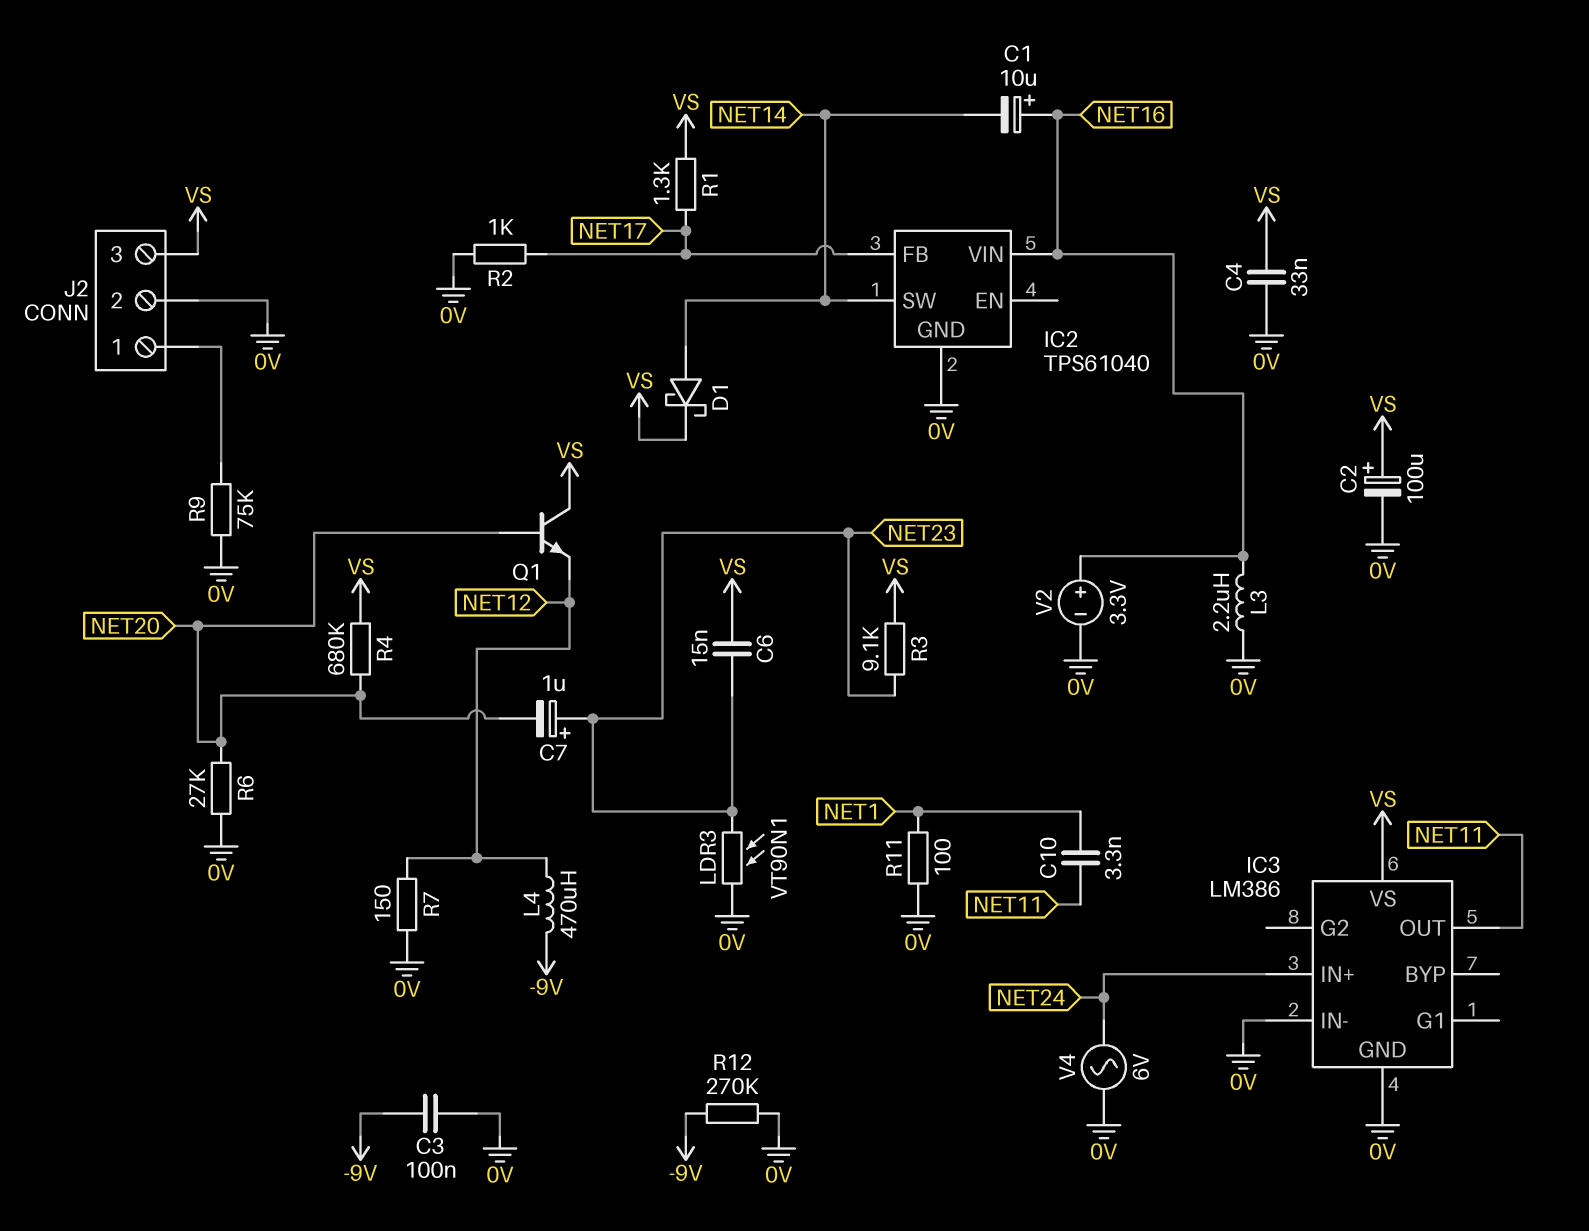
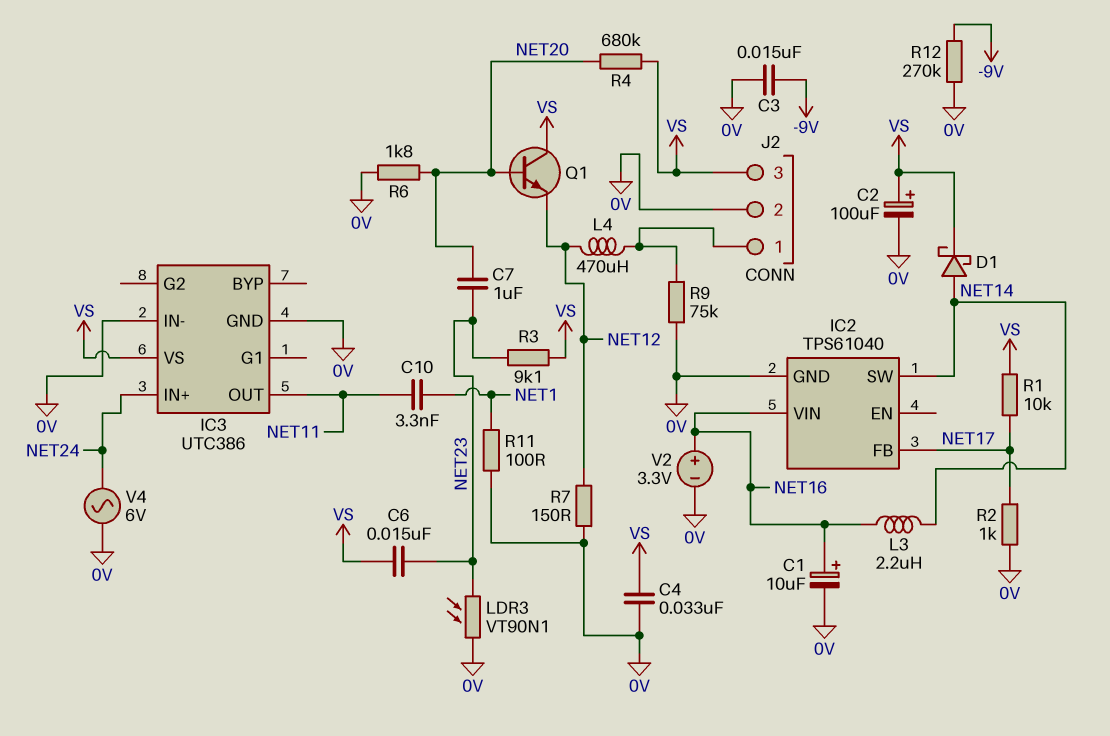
C1: 10uF (plus NET16, minus NET14) -> 10uF (plus NET16, minus 0V)
C3: 100nF (-9V, 0V) -> 15nF (-9V, 0V)
C7: 1uF (plus NET23, minus NET20) -> 1uF (NET20, NET23)
IC3: LM386 -> UTC386
L3: 2.2uH (0V, NET16) -> 2.2uH (NET14, NET16)
L4: 470uH (-9V, NET12) -> 470uH (J2/1, NET12)
R1: 1.3k (NET17, VS) -> 10k (NET17, VS)
R6: 27k (0V, NET20) -> 1.8k (0V, NET20)

